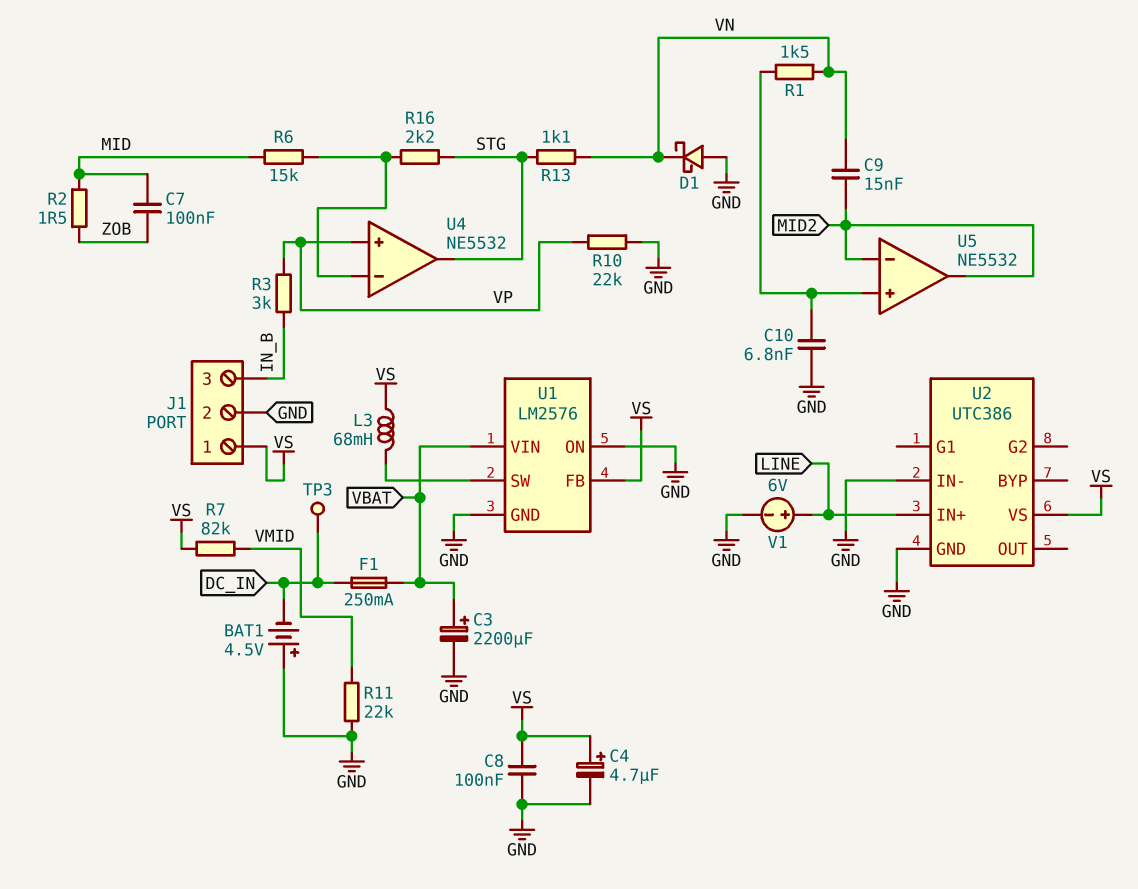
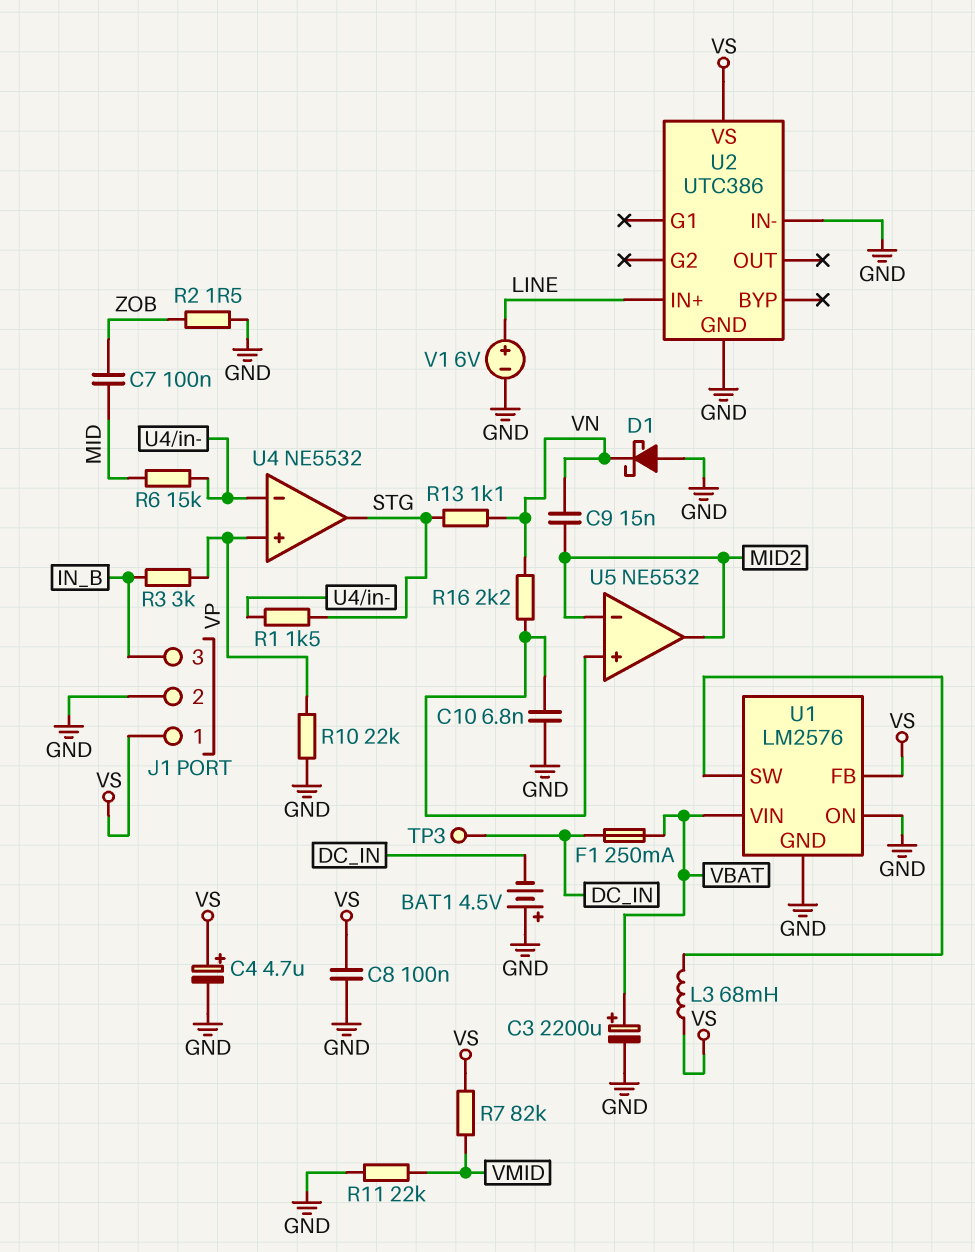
R1: 1.5k (U5/in+, VN) -> 1.5k (STG, U4/in-)
R2: 1.5 (MID, ZOB) -> 1.5 (GND, ZOB)
R16: 2.2k (STG, U4/in-) -> 2.2k (U5/in+, VN)

